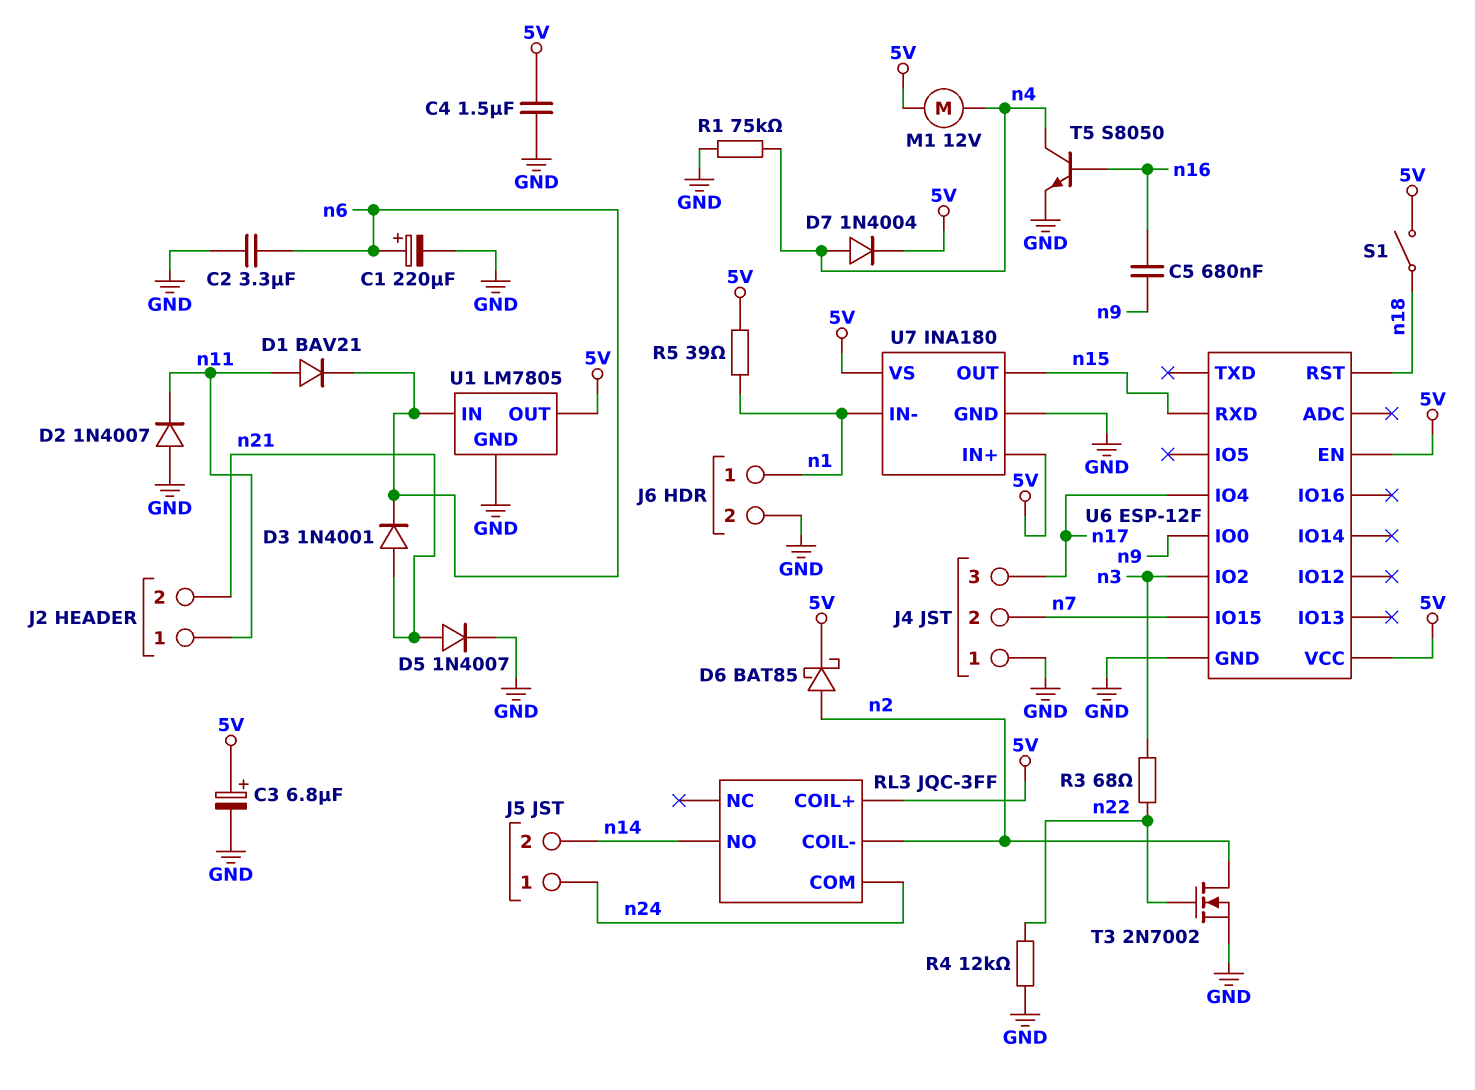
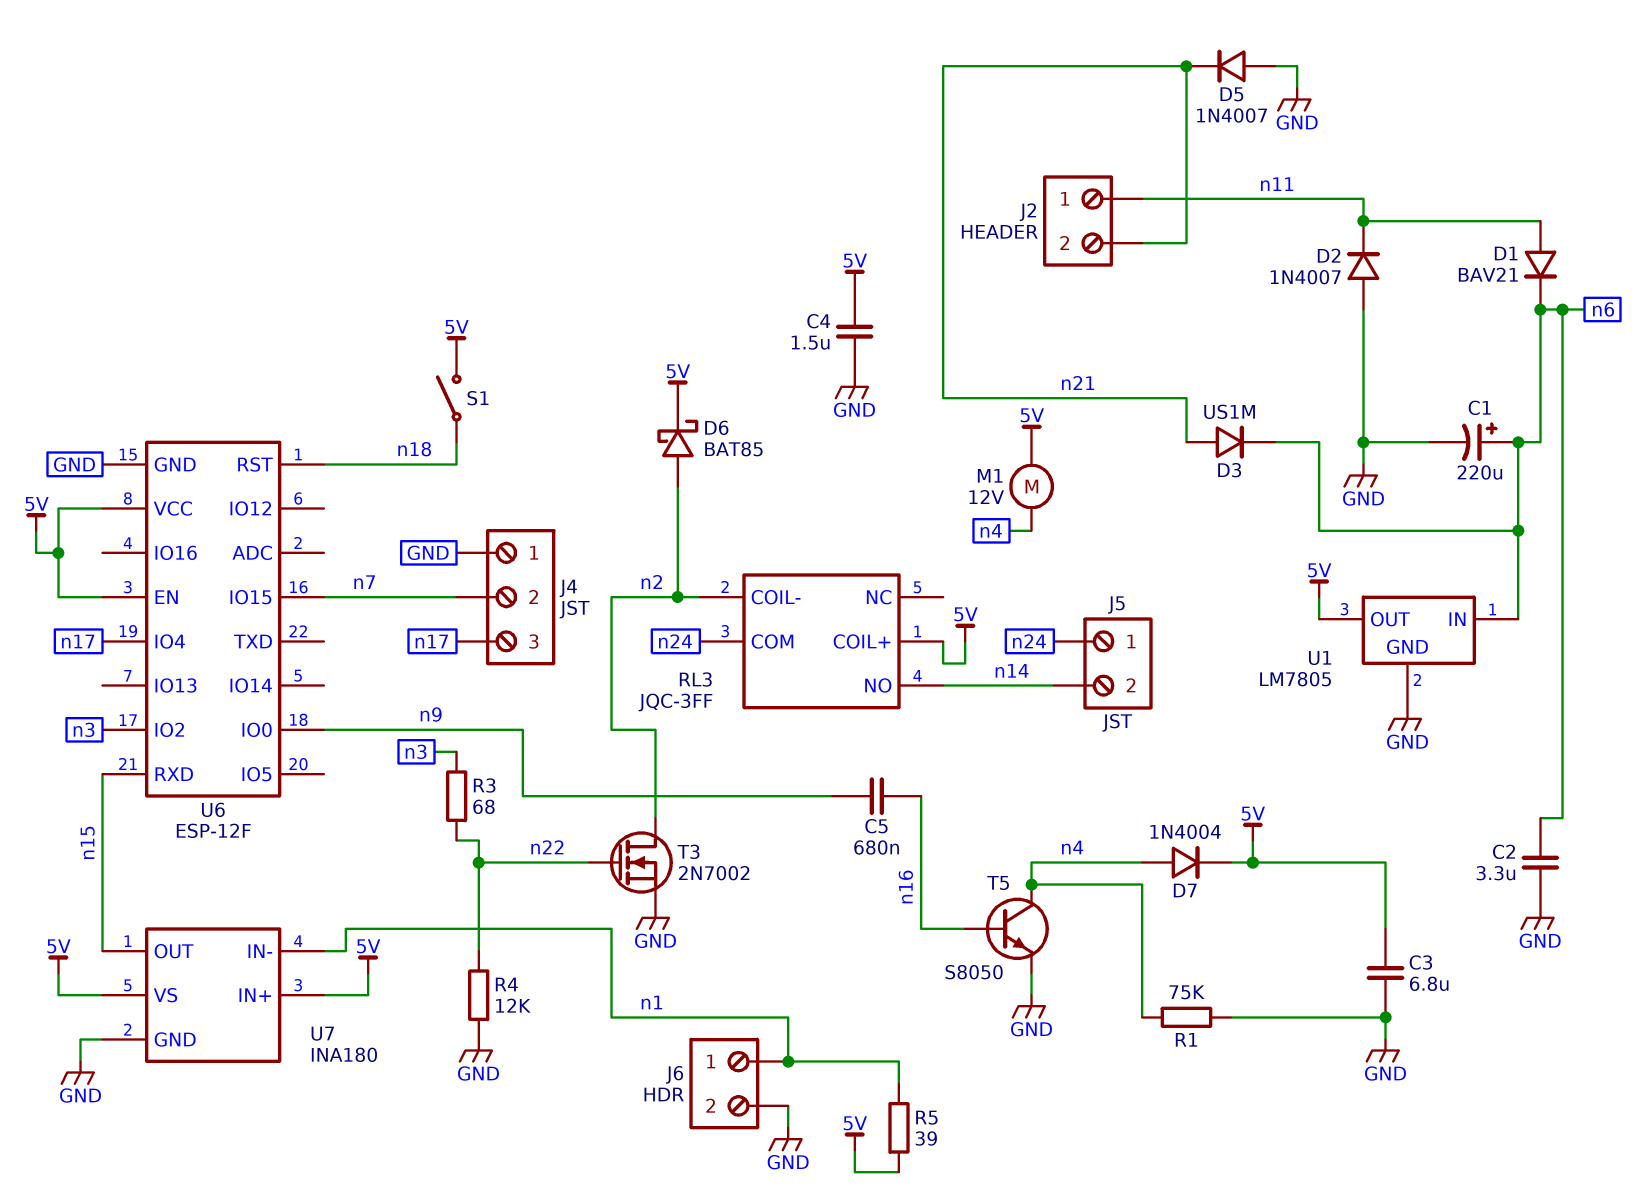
C3: 6.8uF (plus 5V, minus GND) -> 6.8uF (5V, GND)
D3: diode 1N4001 (A n21, K n6) -> diode US1M (A n21, K n6)
D5: diode 1N4007 (A n21, K GND) -> diode 1N4007 (A GND, K n21)

